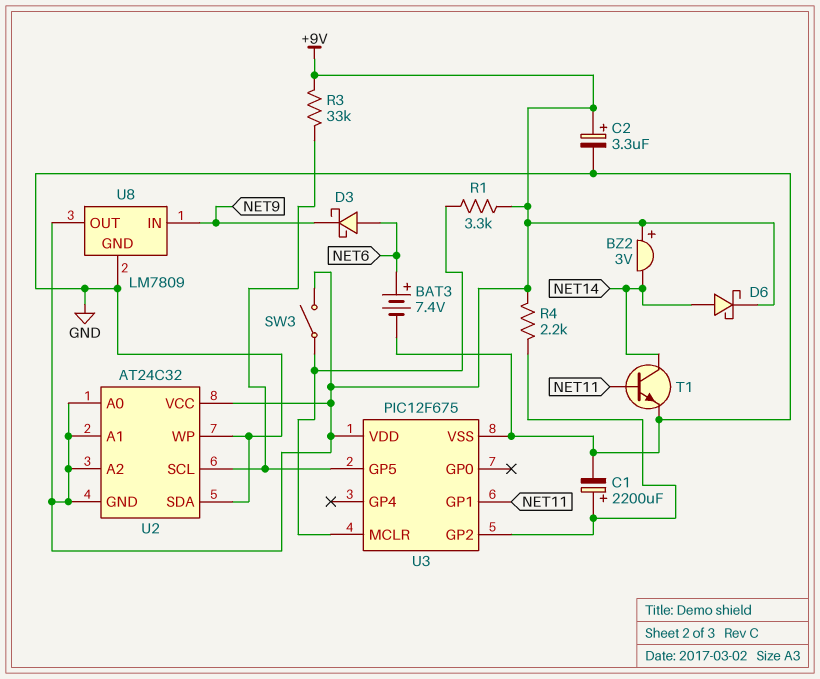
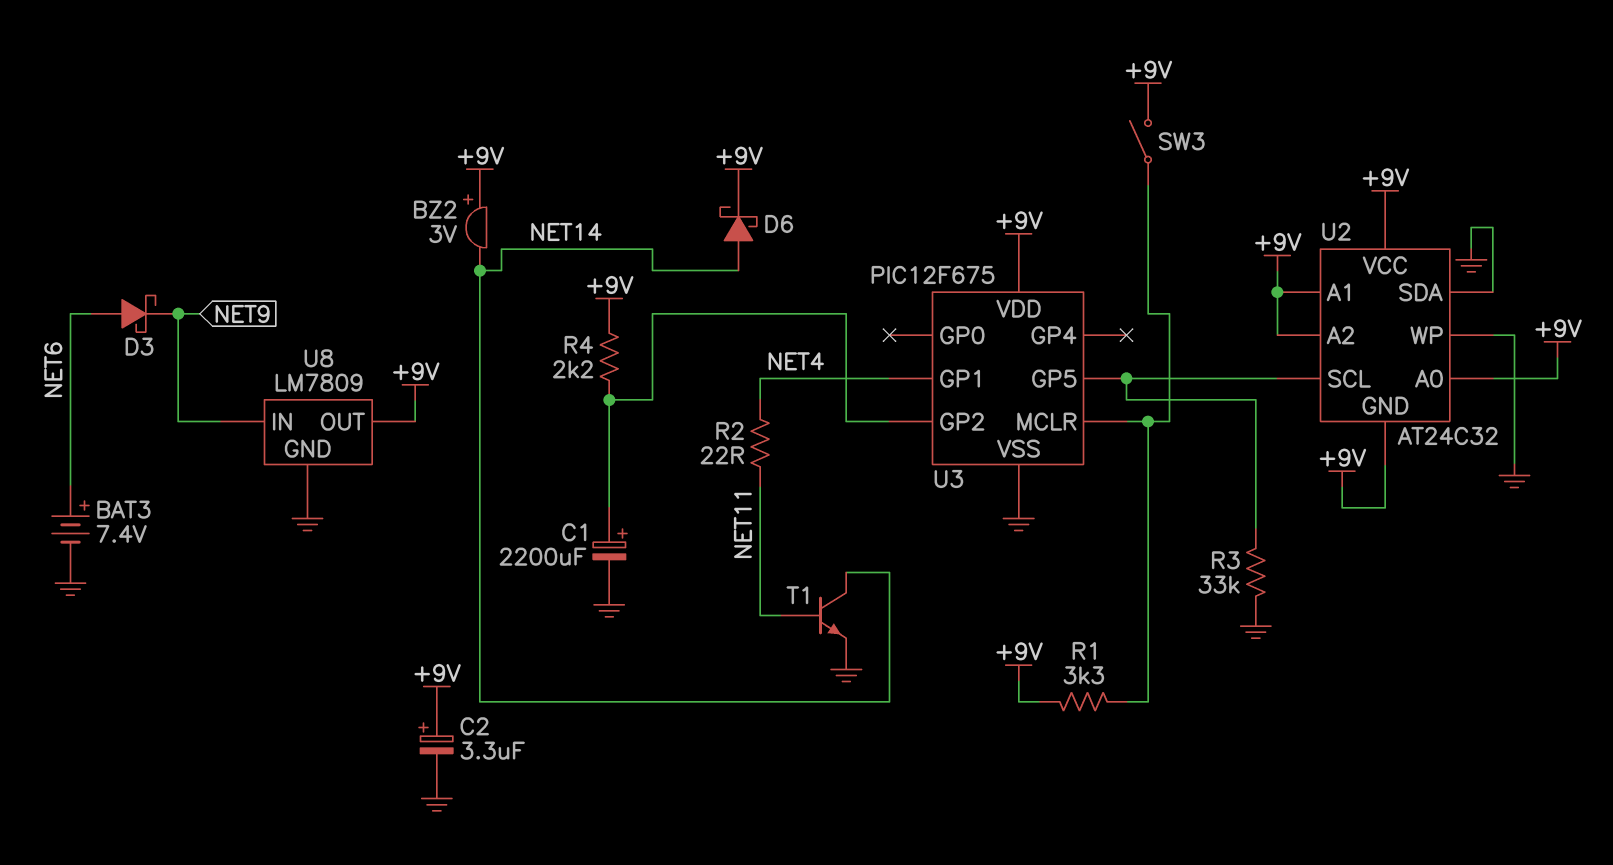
R2: none -> 22 (NET4, NET11)
R3: 33k (+9V, U2/SCL) -> 33k (GND, U2/SCL)
U3 pin GP1: NET11 -> NET4

